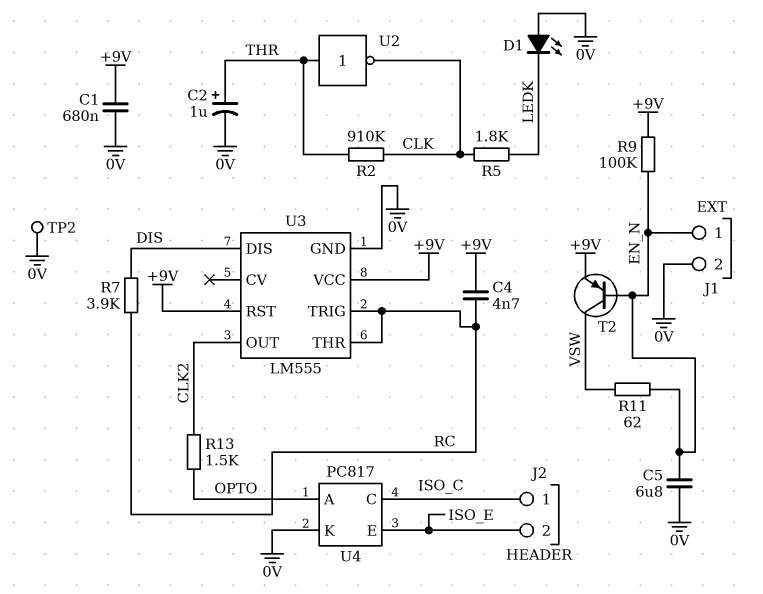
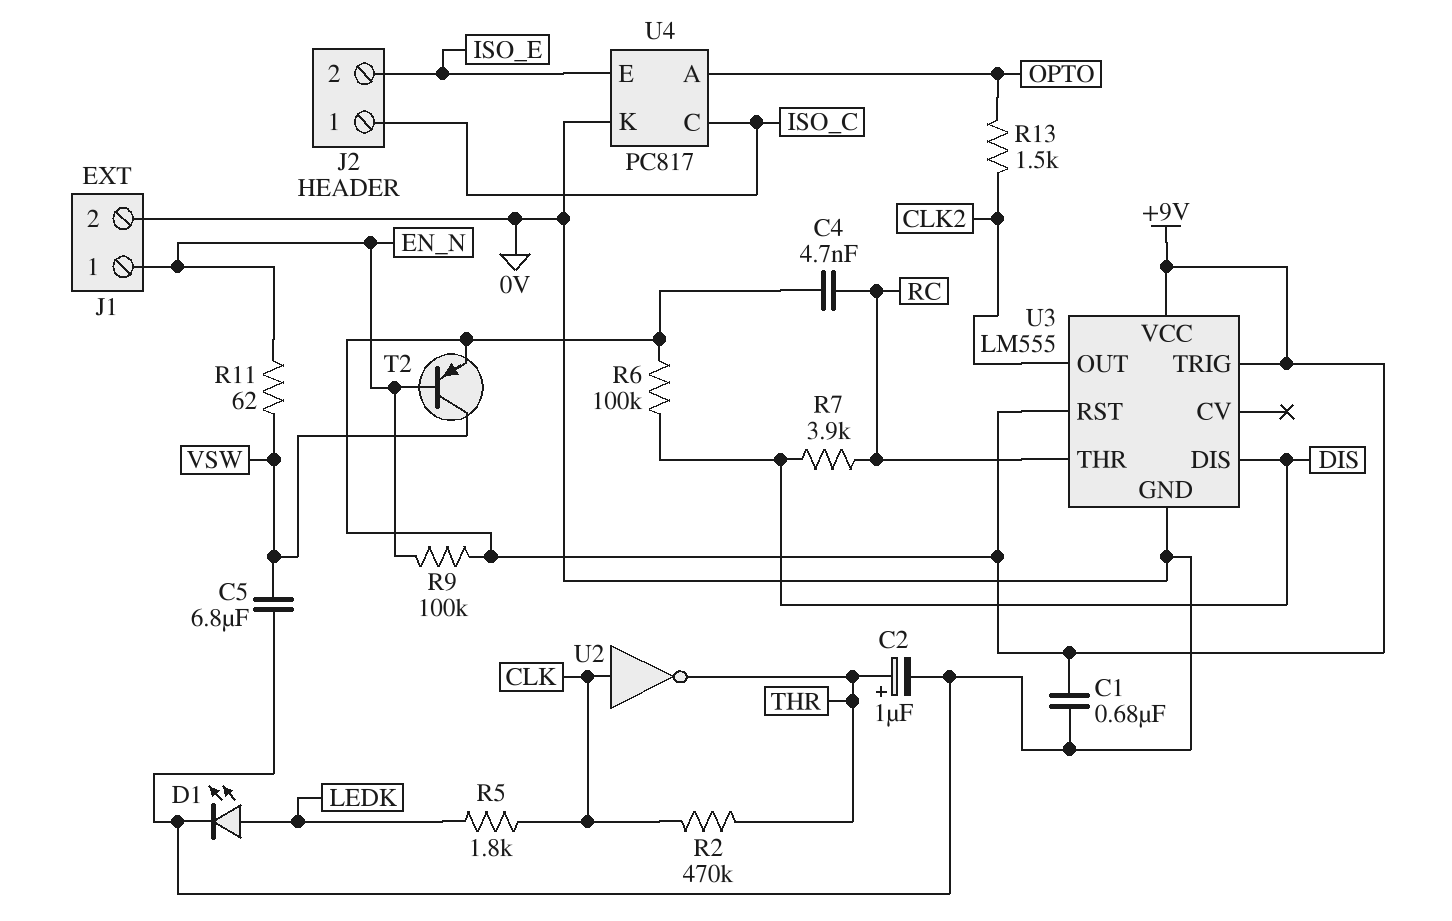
C5: 6.8uF (0V, EN_N) -> 6.8uF (0V, VSW)
D1: LED (A 0V, K LEDK) -> LED (A LEDK, K 0V)
R2: 910k (CLK, THR) -> 470k (CLK, THR)
R6: none -> 100k (+9V, DIS)
TP2: test point (0V) -> none
U2: NOT (in THR, out CLK) -> NOT (in CLK, out THR)
U3 pin TRIG: RC -> +9V

